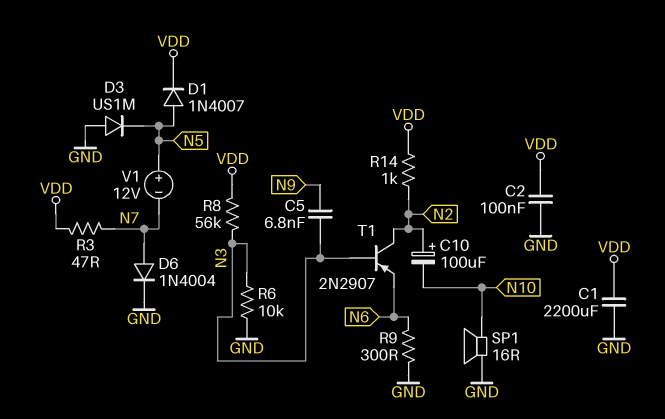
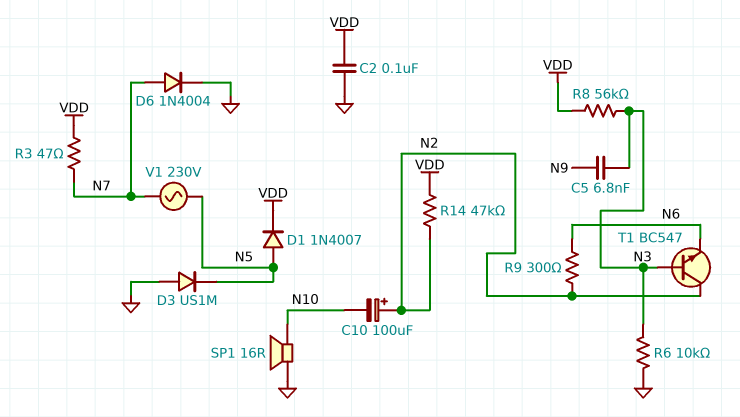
C1: 2200uF (GND, VDD) -> none
R9: 300 (GND, N6) -> 300 (N2, N6)
R14: 1k (N2, VDD) -> 47k (N2, VDD)
T1: PNP 2N2907 (B N3, C N2, E N6) -> NPN BC547 (B N3, C N2, E N6)
V1: 12V (plus N5, minus N7) -> AC 230V (N5, N7)

